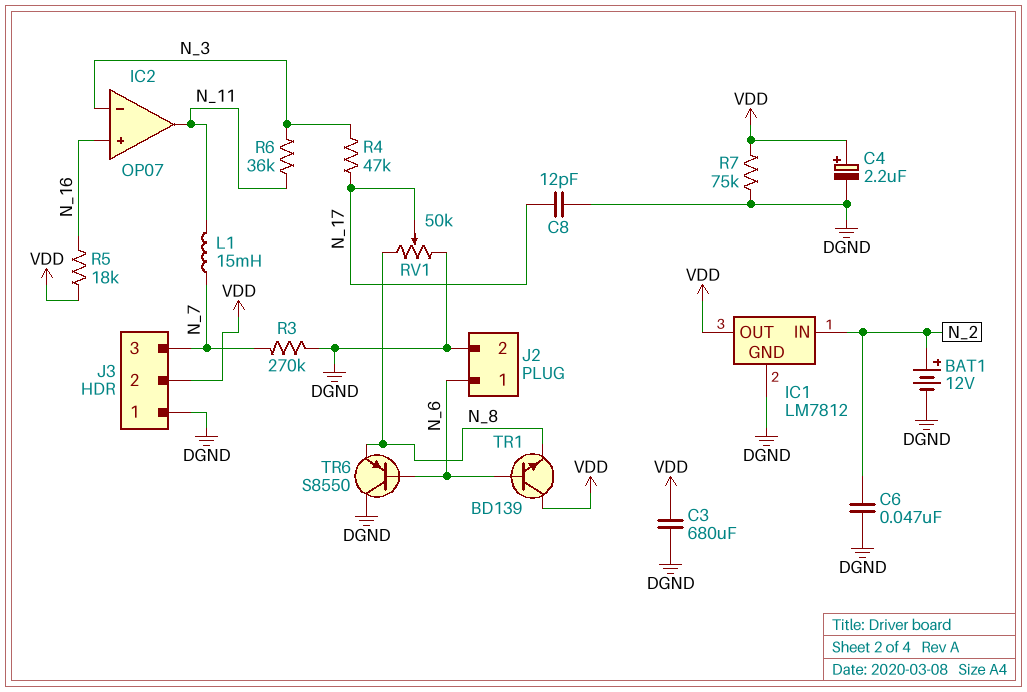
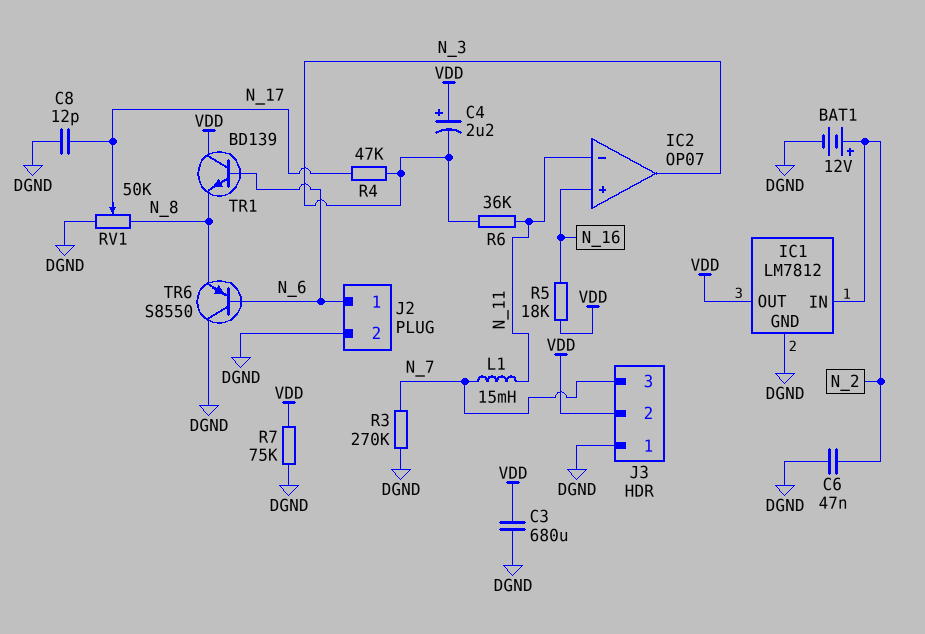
C4: 2.2uF (plus VDD, minus DGND) -> 2.2uF (plus VDD, minus N_3)
IC2 pin in-: N_3 -> N_11
IC2 pin out: N_11 -> N_3

